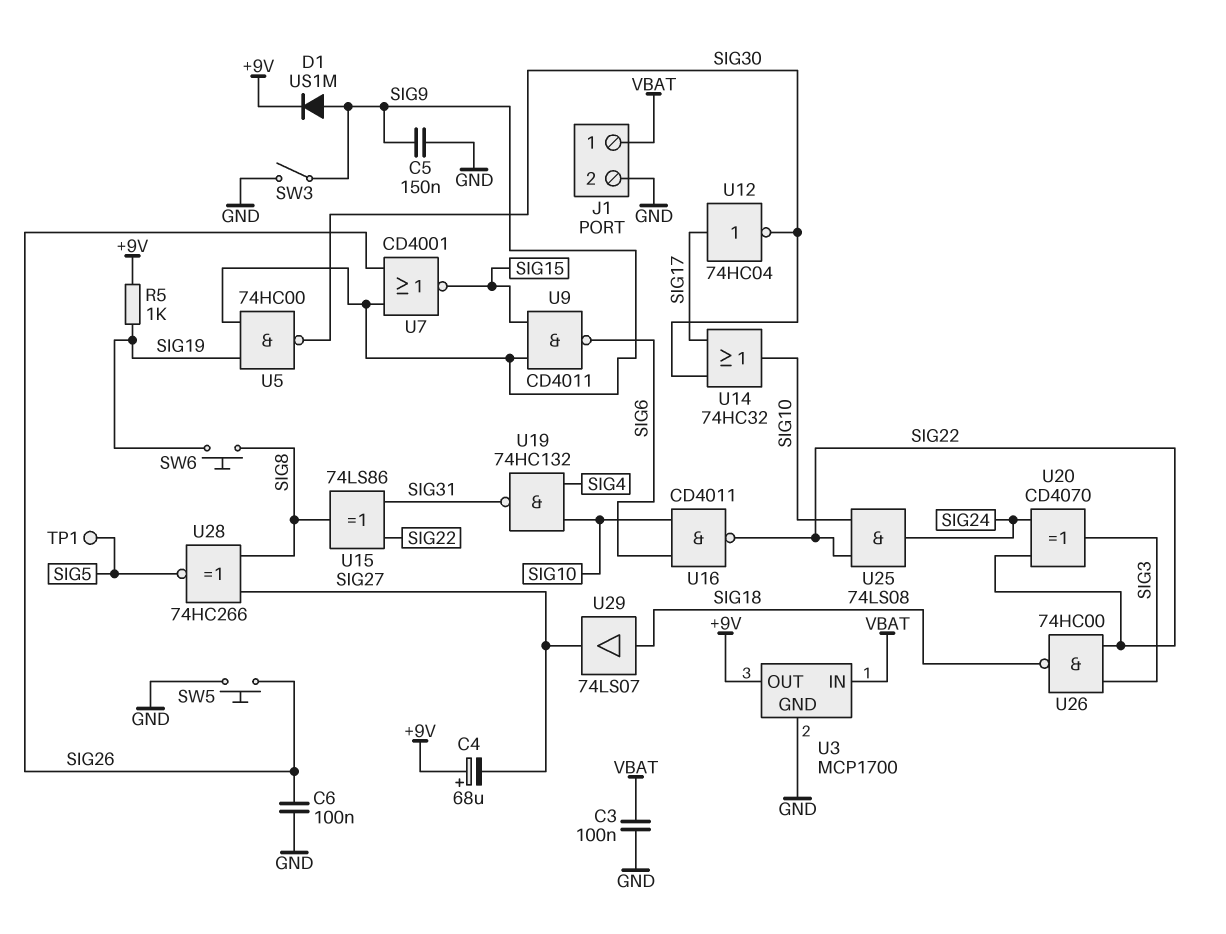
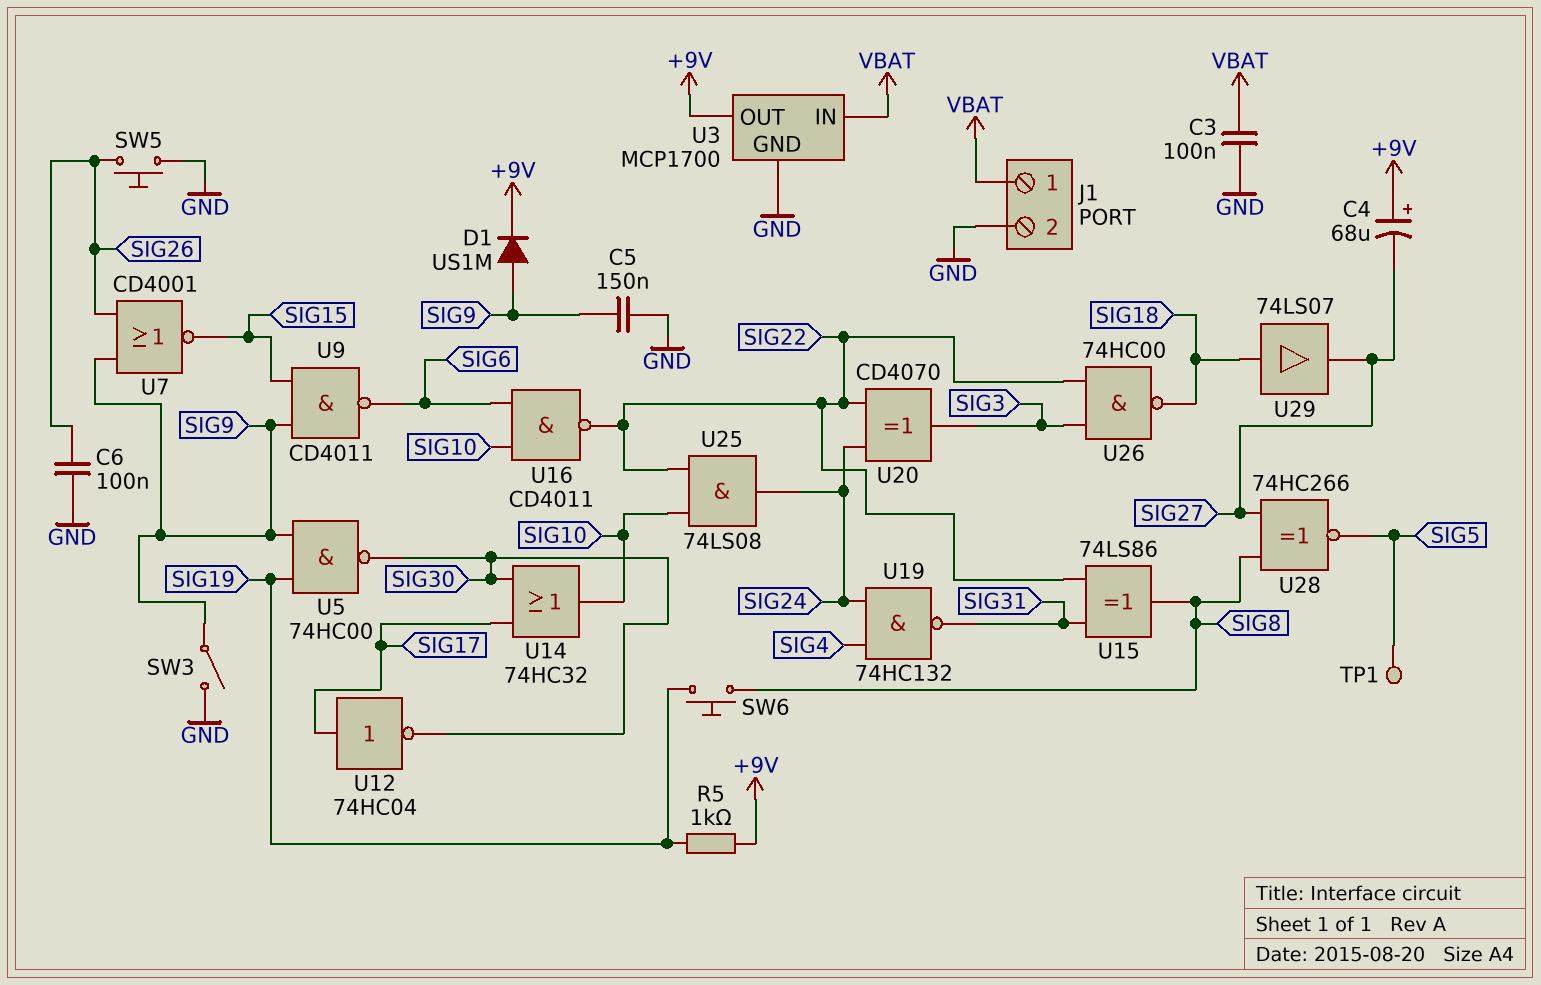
U19: NAND 74HC132 (in SIG4, in SIG10, out SIG31) -> NAND 74HC132 (in SIG4, in SIG24, out SIG31)

